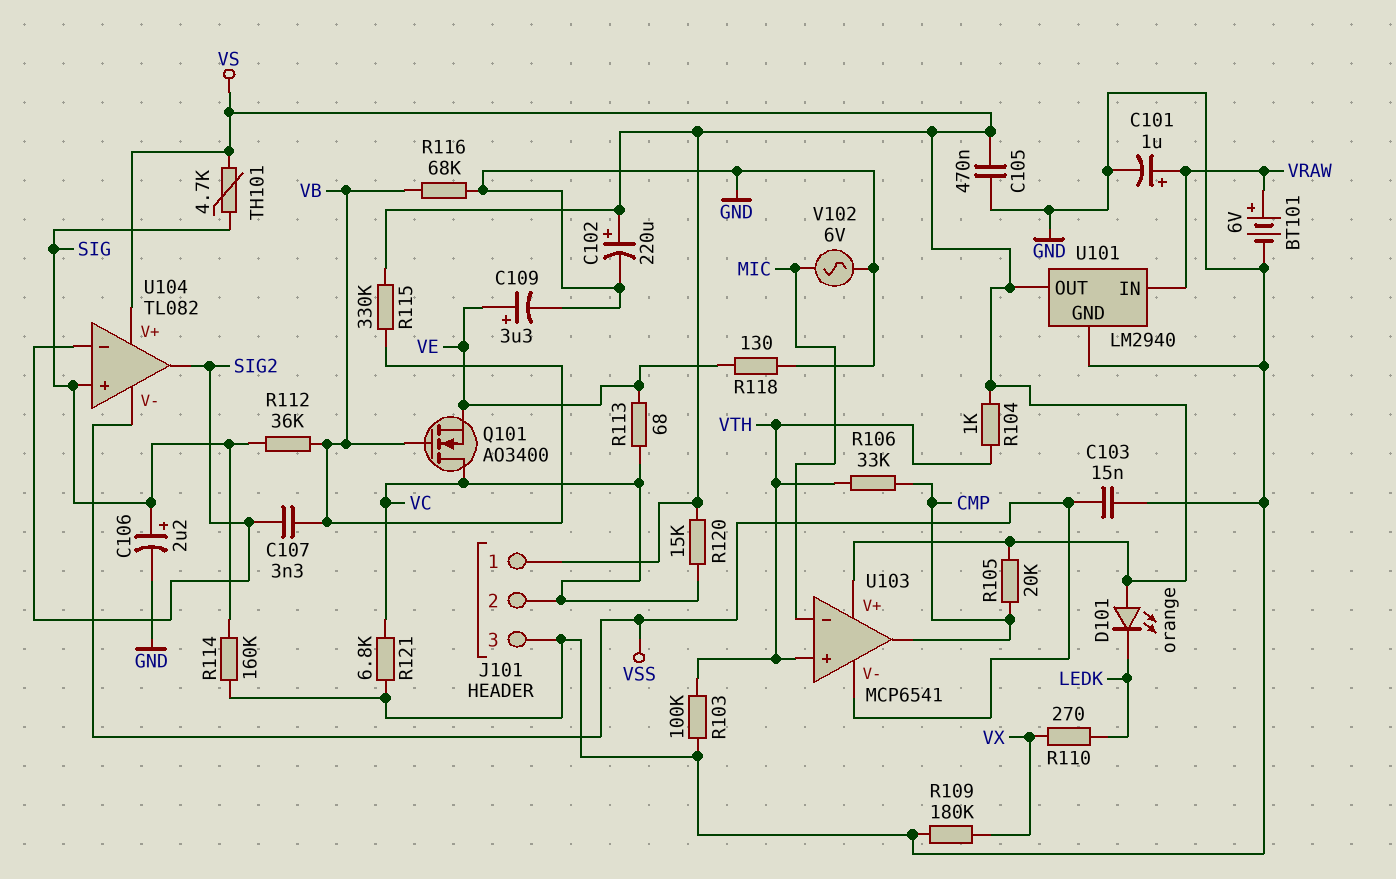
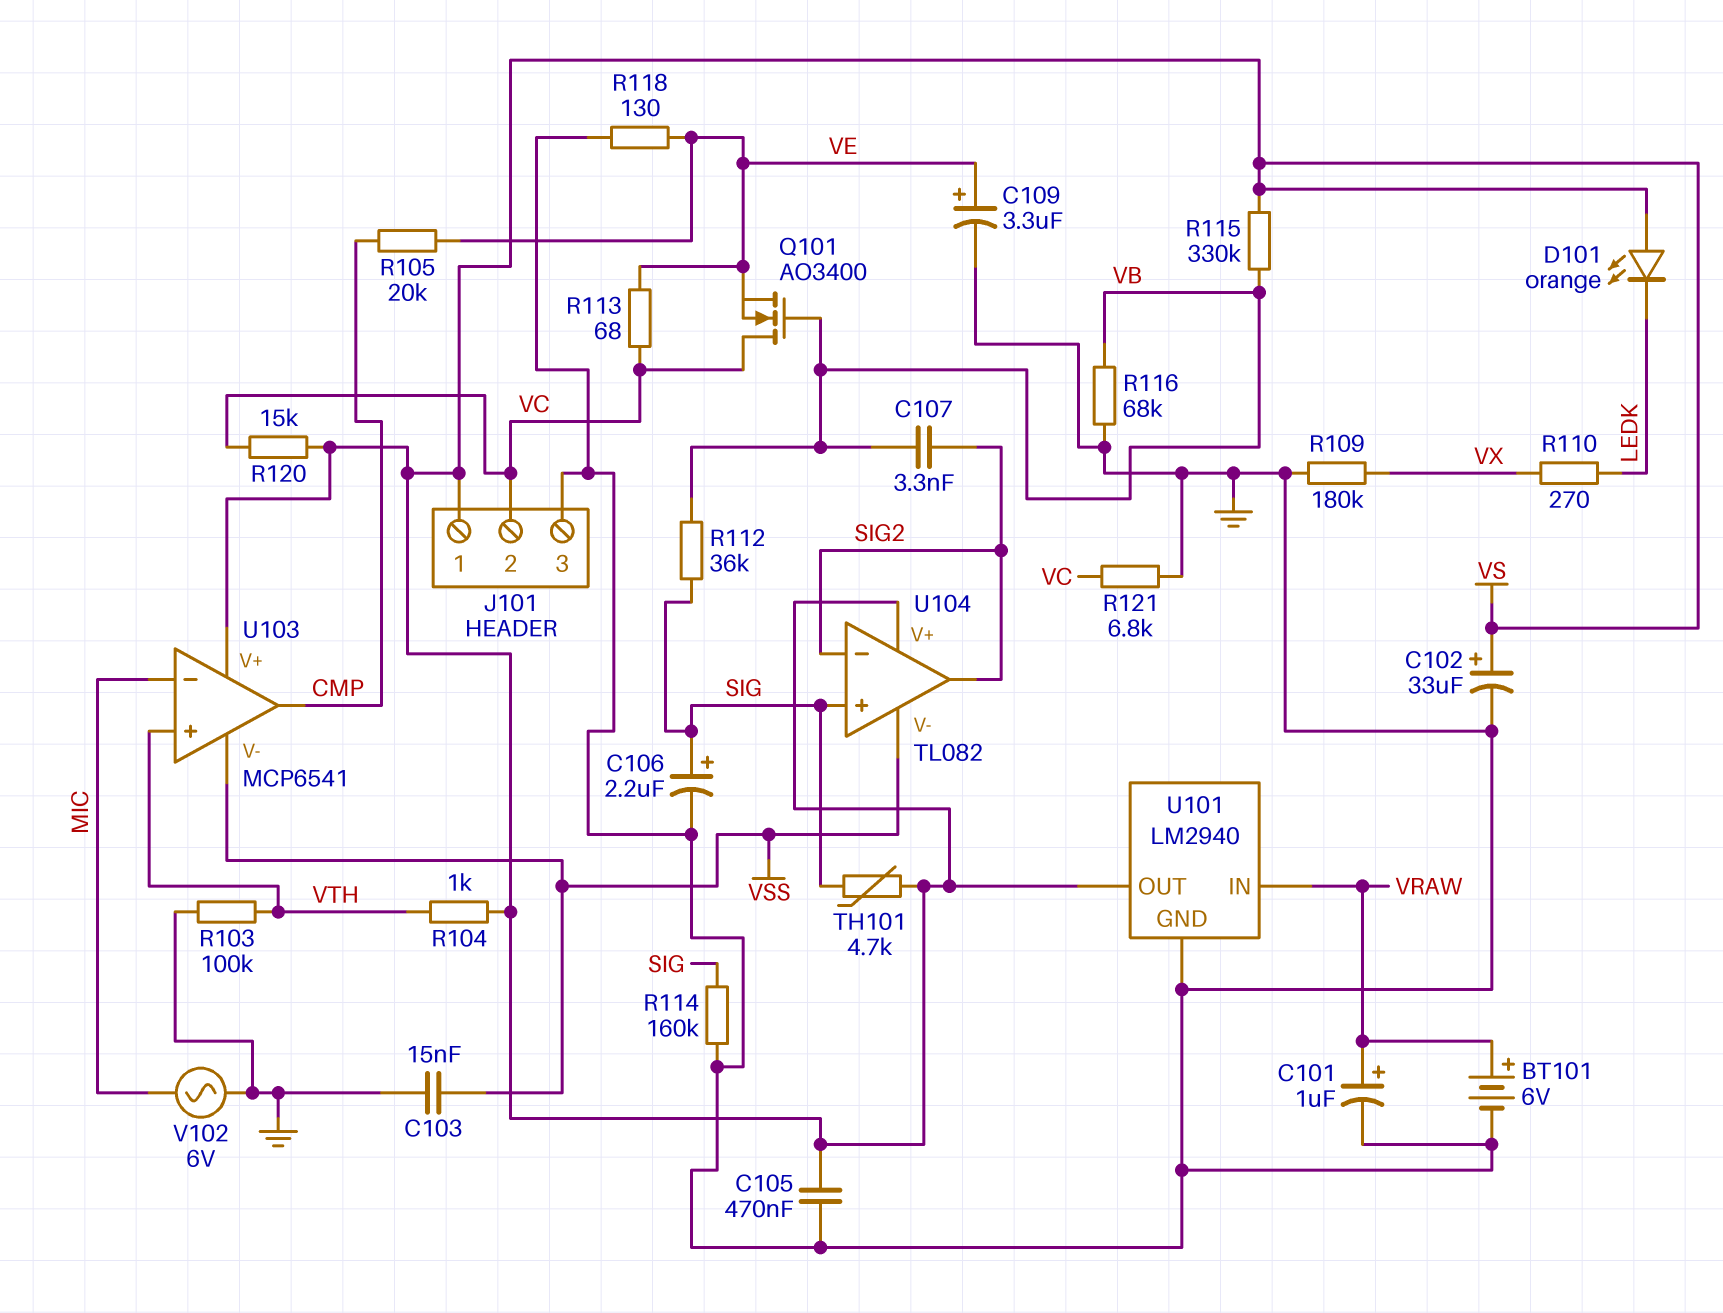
C102: 220uF (plus VS, minus GND) -> 33uF (plus VS, minus GND)
R105: 20k (CMP, VS) -> 20k (CMP, VE)
R106: 33k (CMP, VTH) -> none

